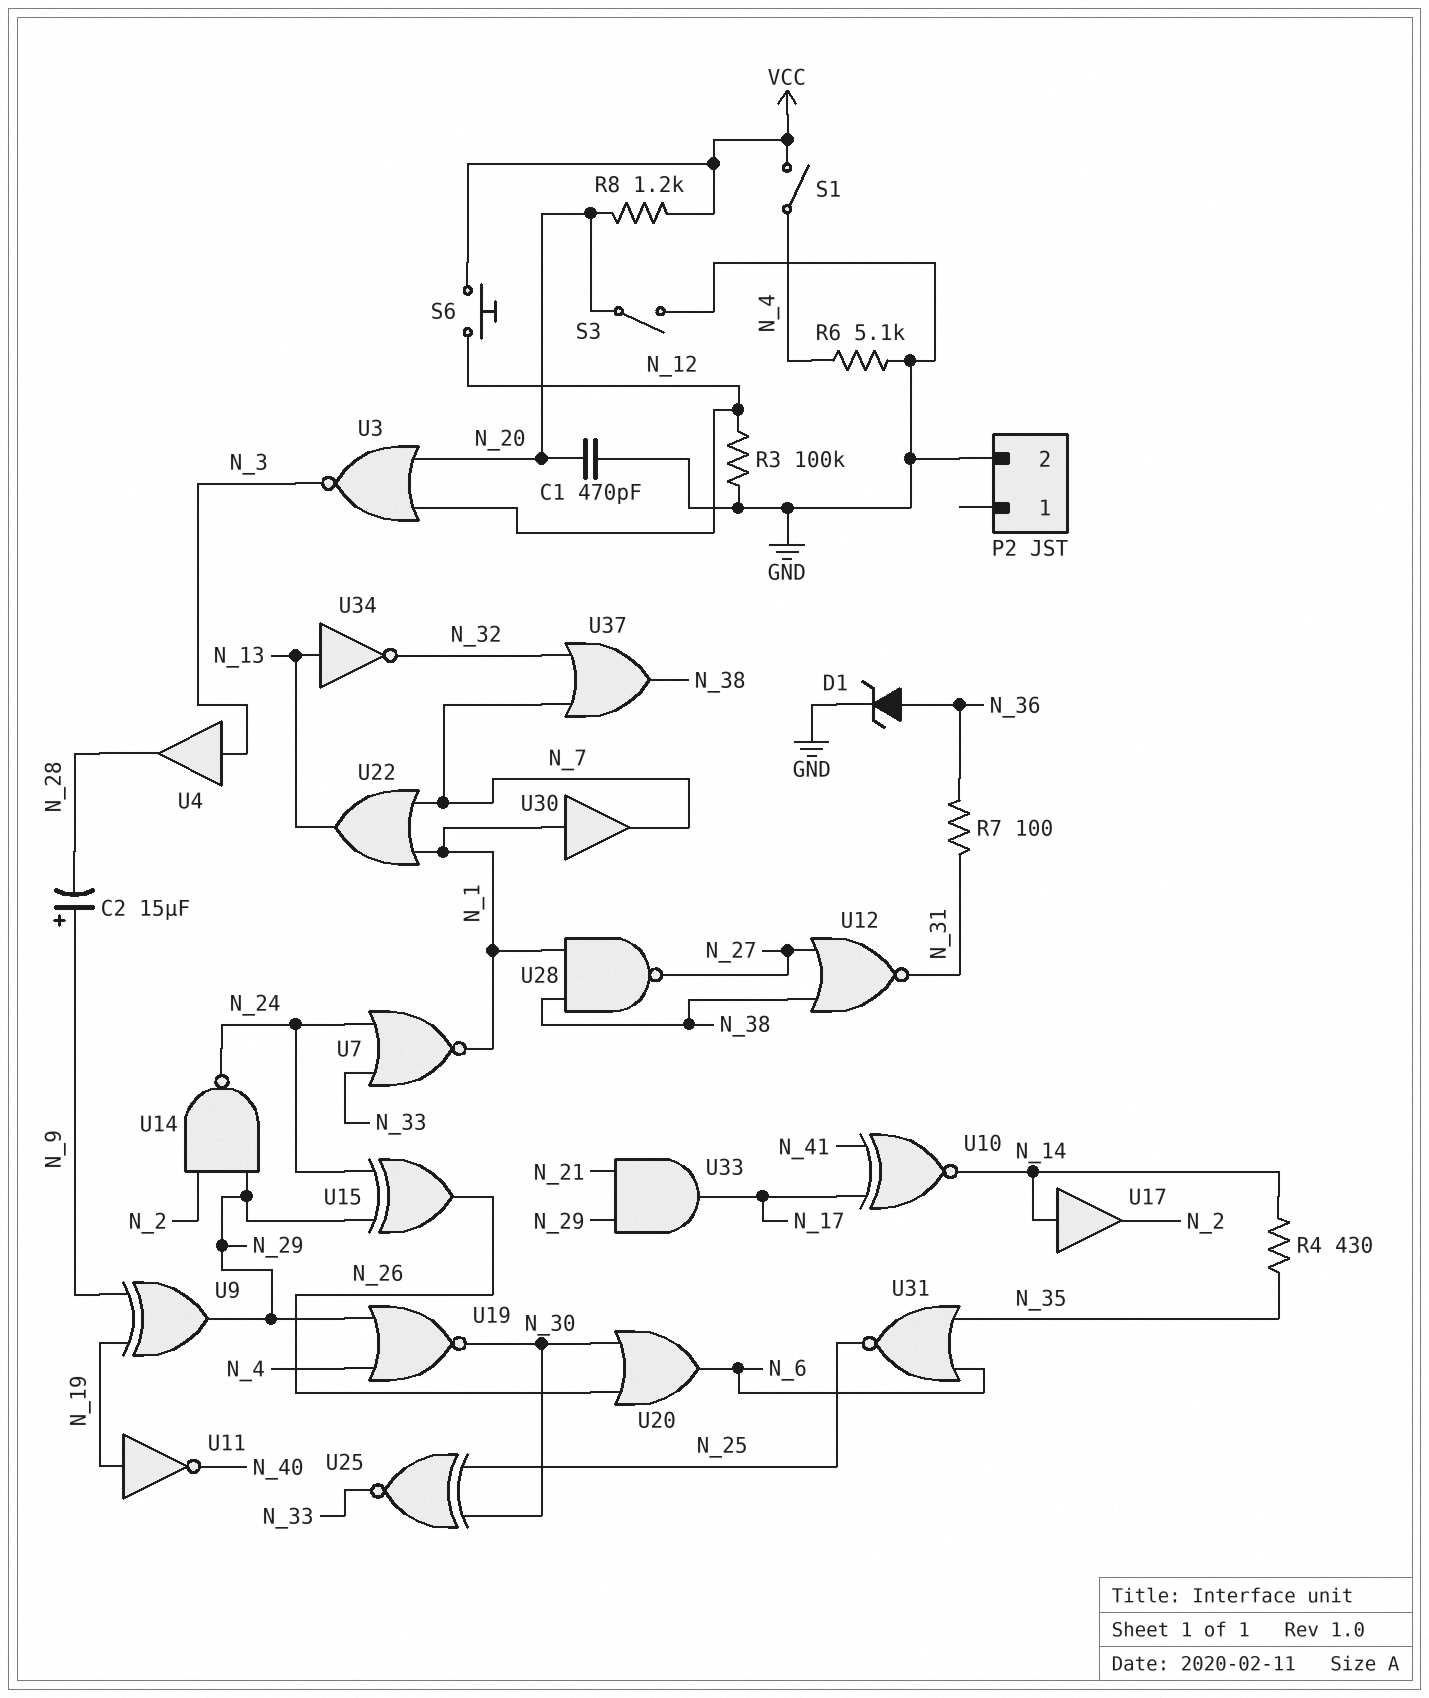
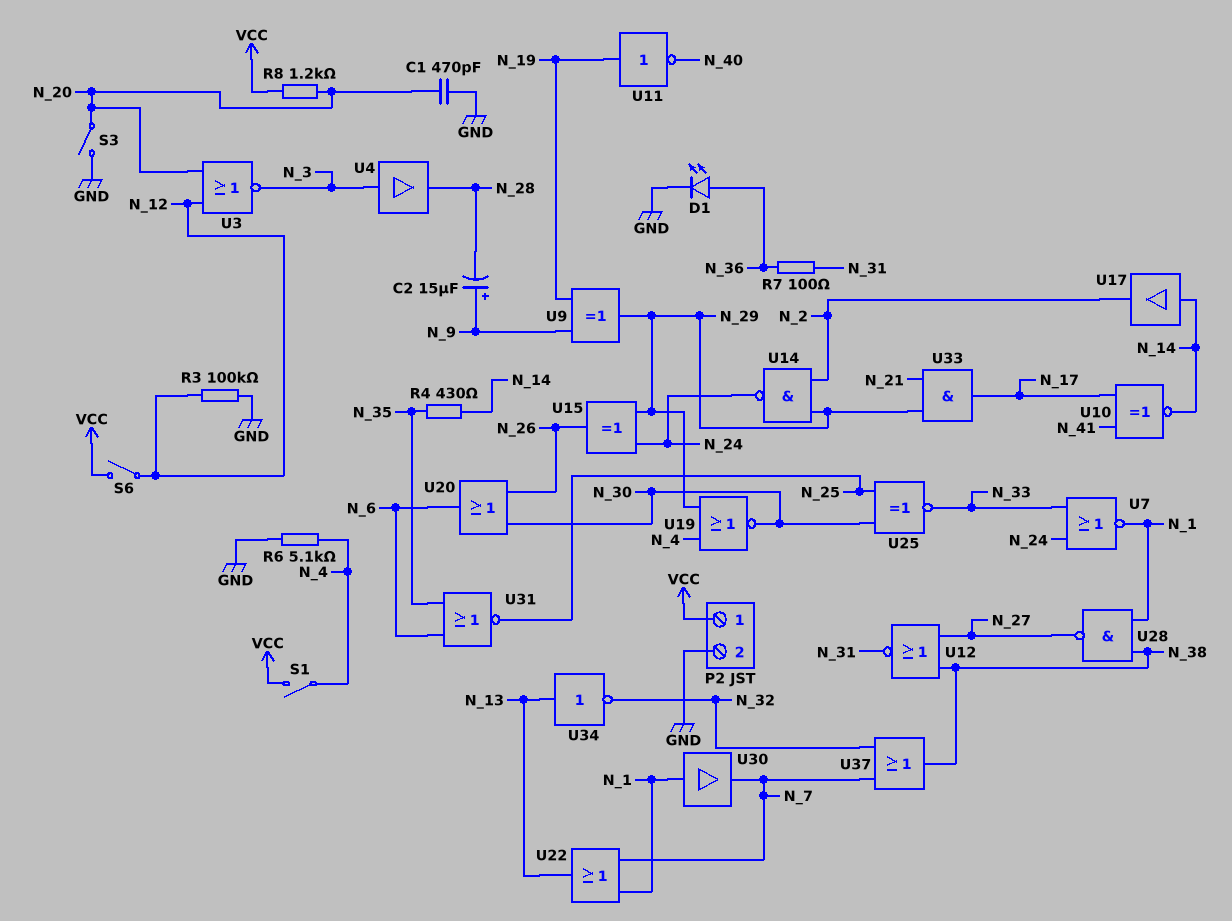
D1: zener (A N_36, K GND) -> LED (A N_36, K GND)
P2 pin 1: none -> VCC
S6: button (N_12, VCC) -> switch (N_12, VCC)

